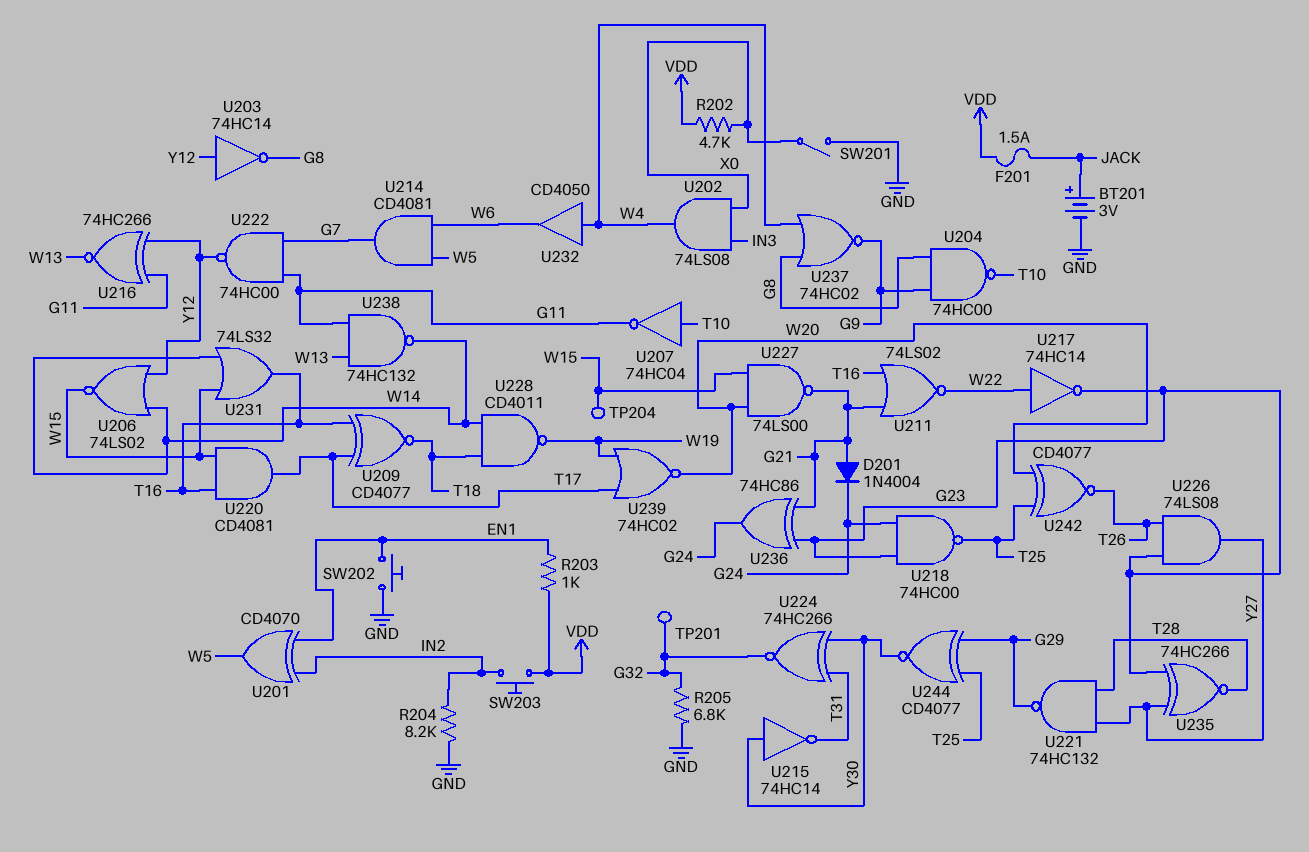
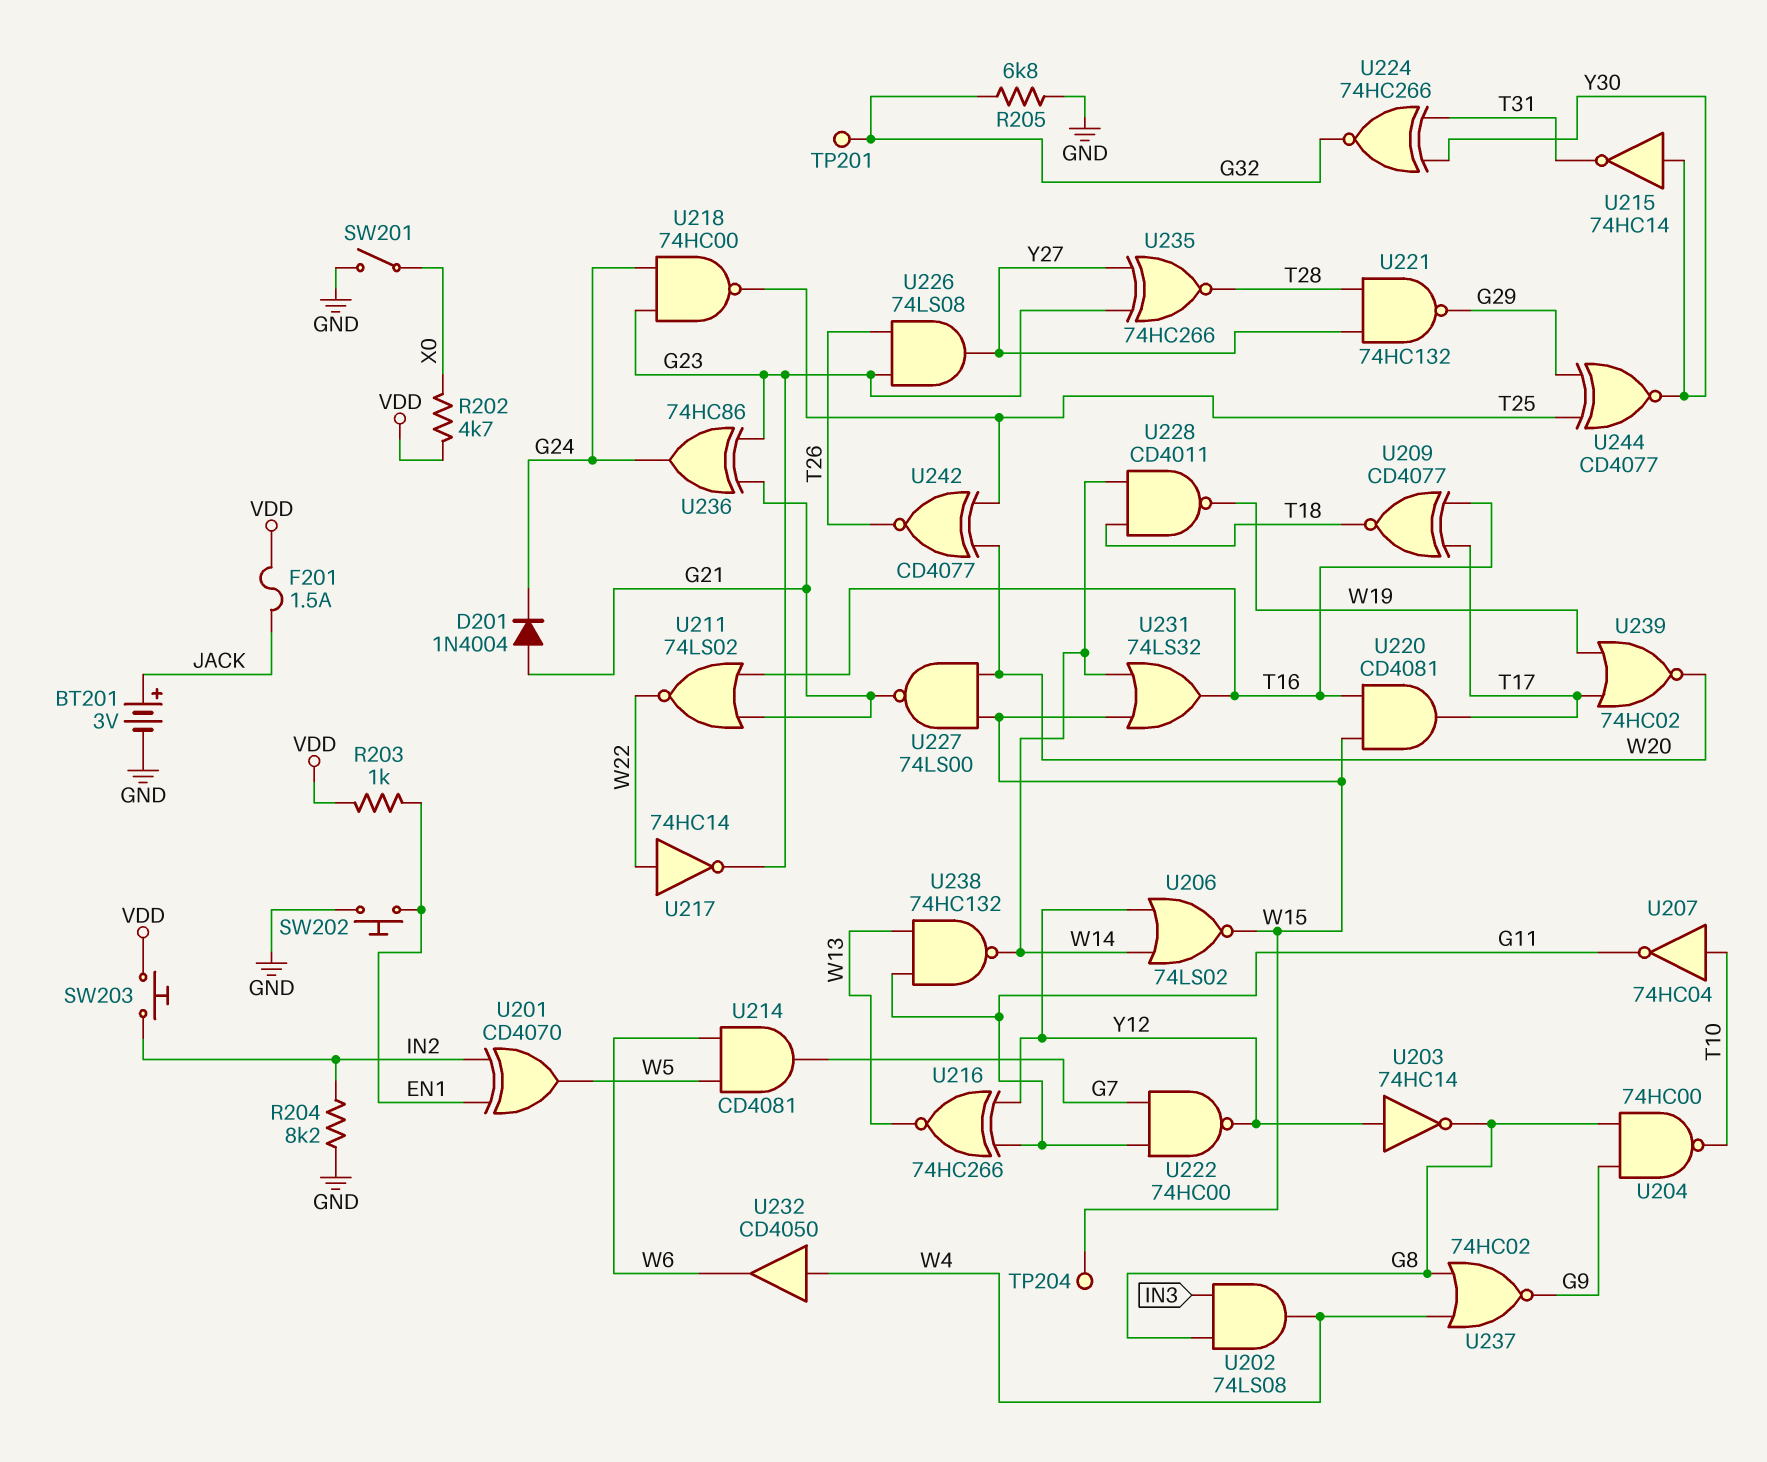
U202: AND 74LS08 (in IN3, in X0, out W4) -> AND 74LS08 (in G8, in IN3, out W4)

